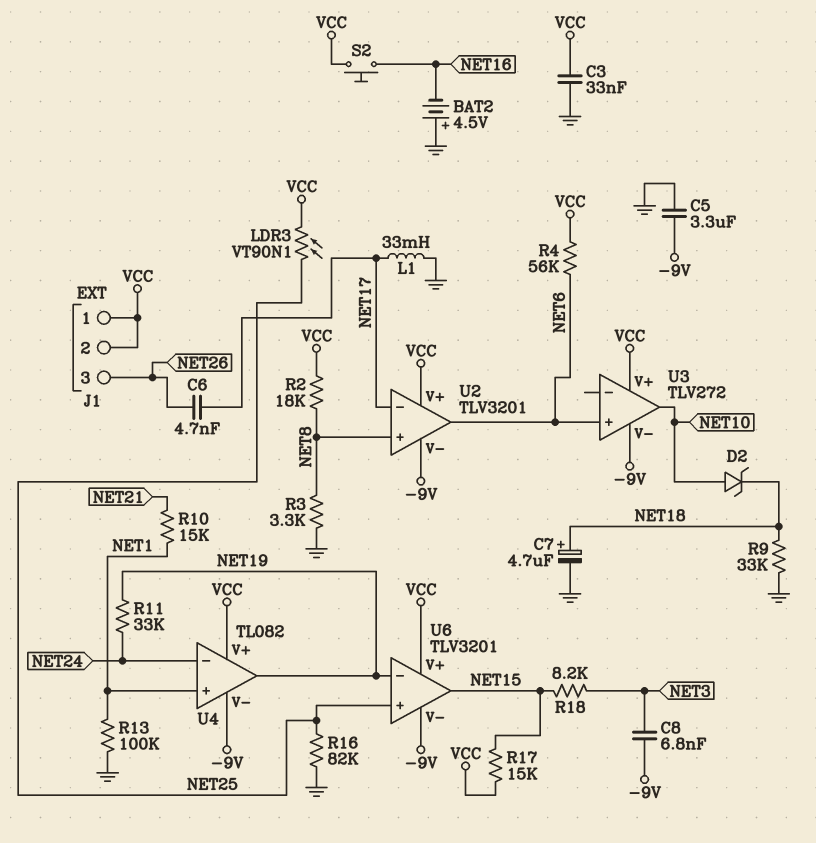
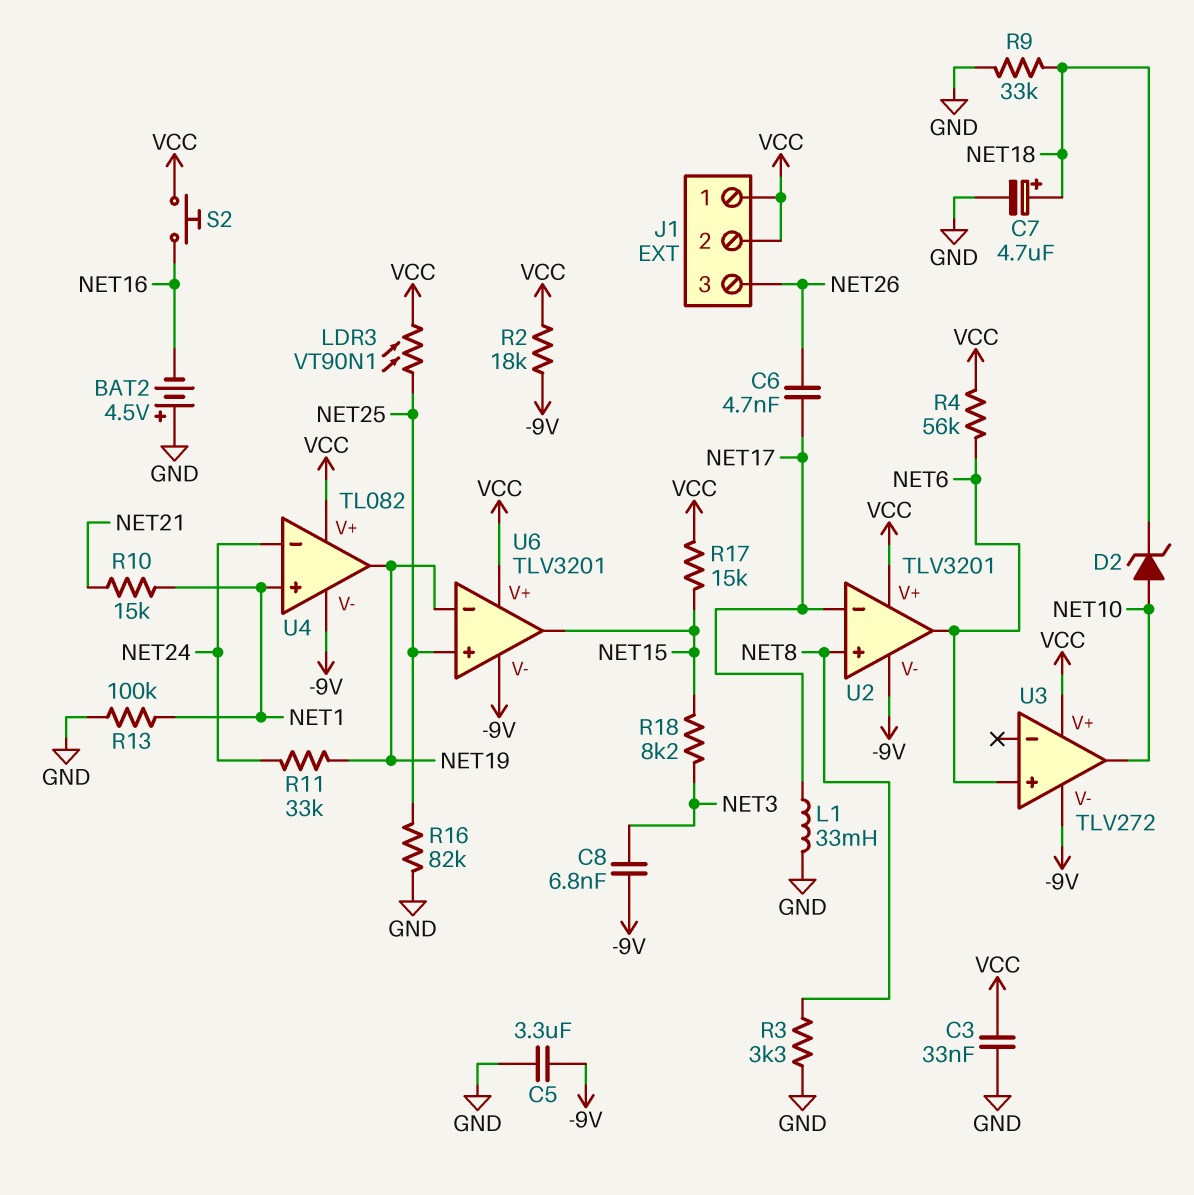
R2: 18k (NET8, VCC) -> 18k (-9V, VCC)

